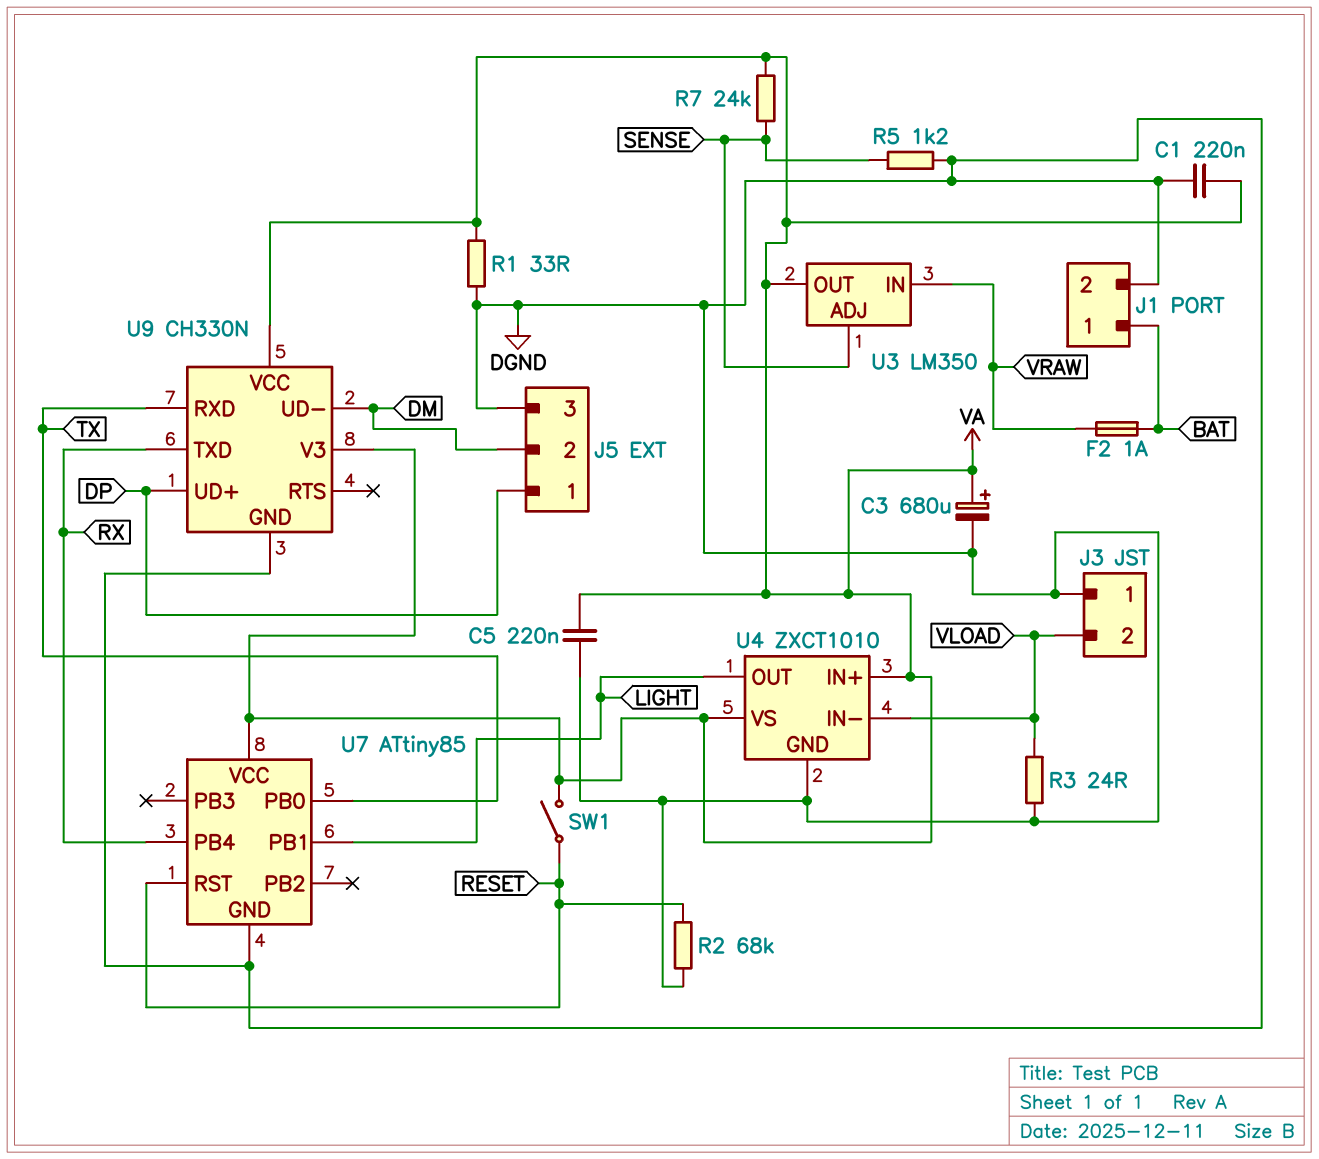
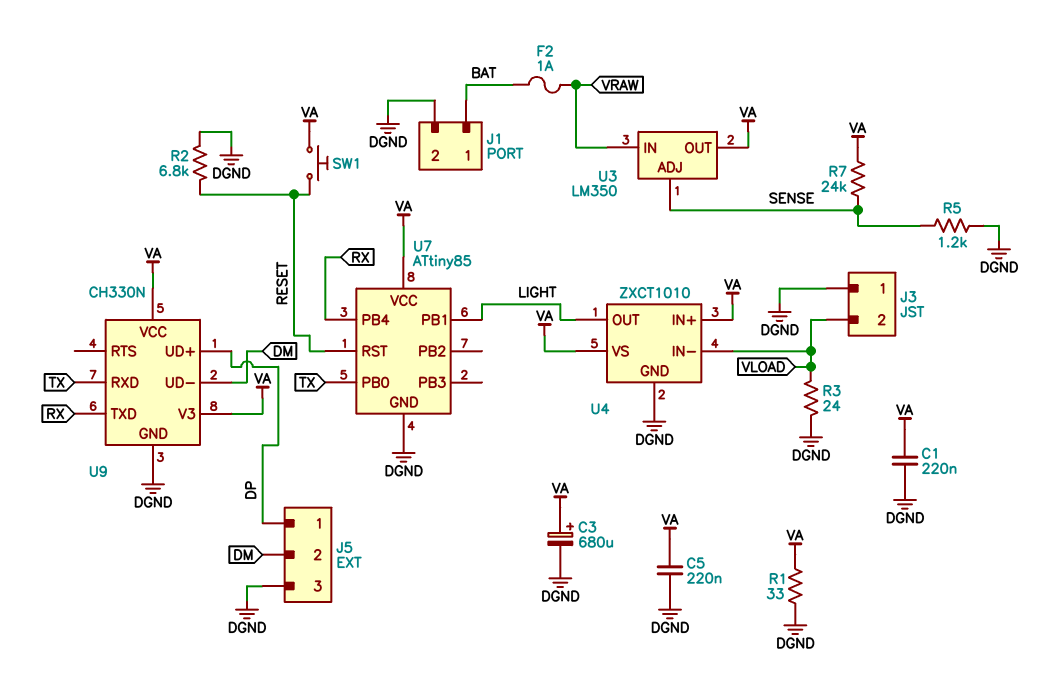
R2: 68k (DGND, RESET) -> 6.8k (DGND, RESET)
SW1: switch (RESET, VA) -> button (RESET, VA)

